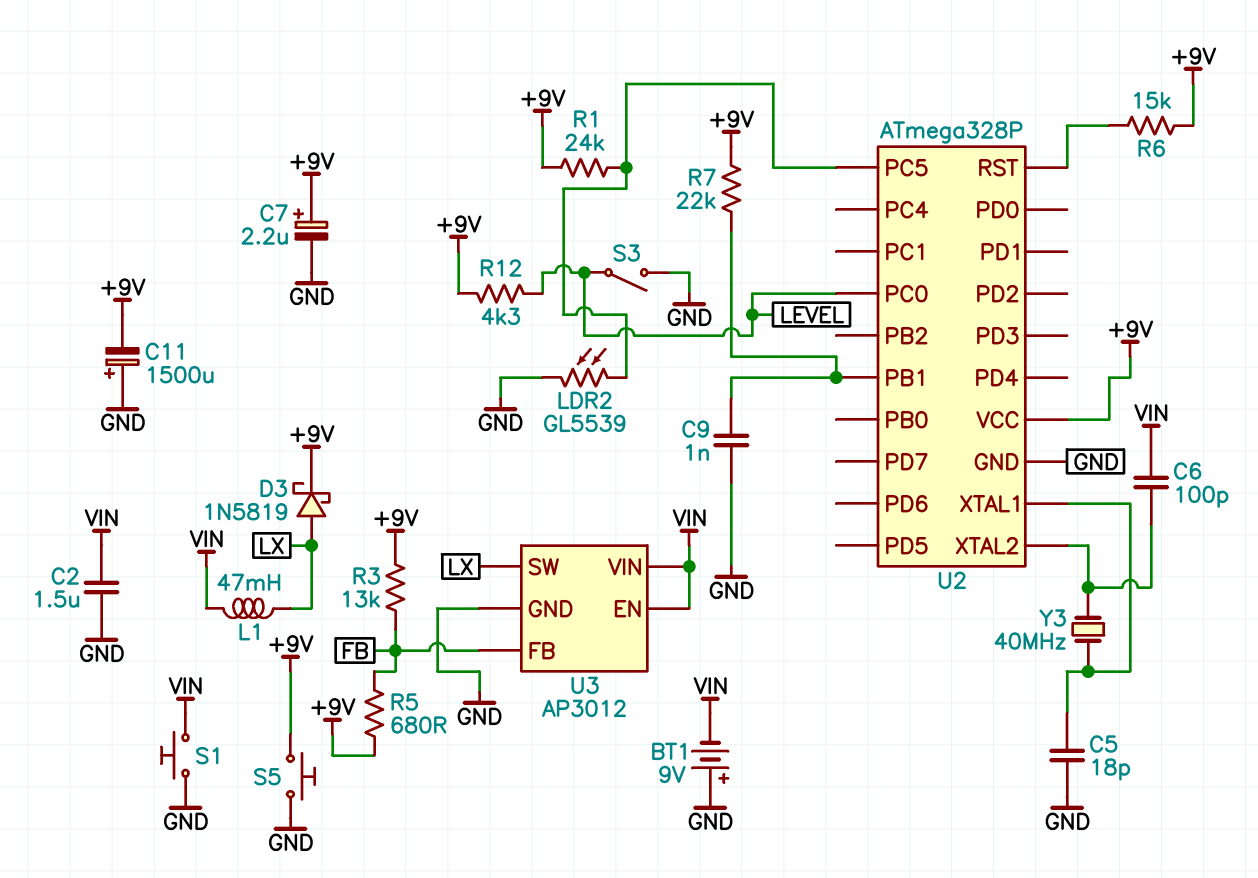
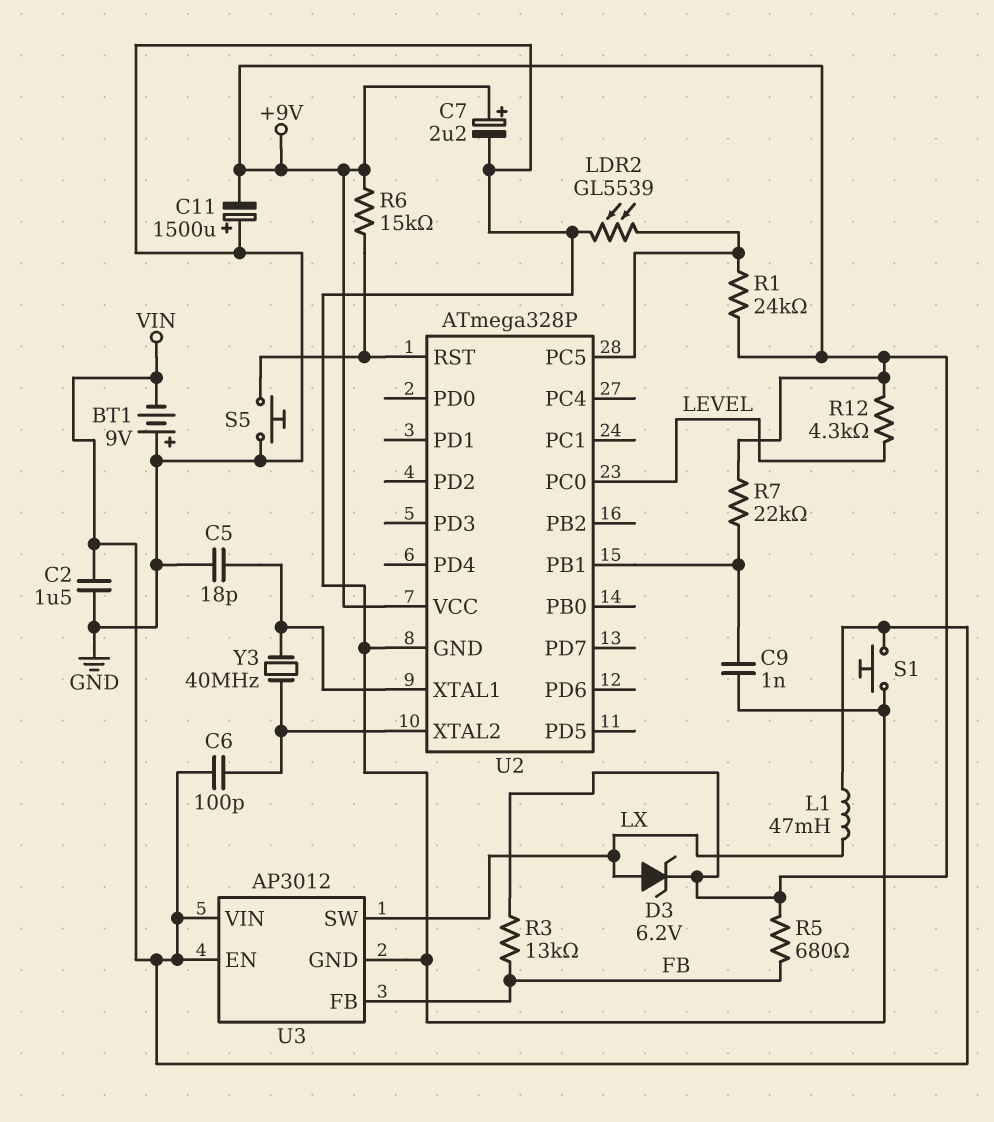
D3: schottky 1N5819 (A LX, K +9V) -> zener 6.2V (A LX, K +9V)
S3: switch (GND, LEVEL) -> none
S5: button (+9V, GND) -> button (GND, U2/RST)

